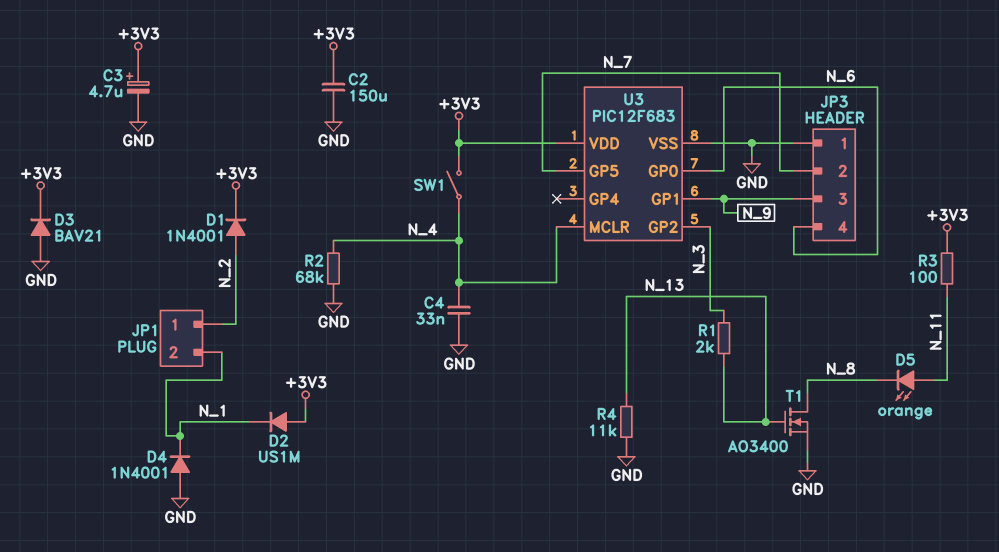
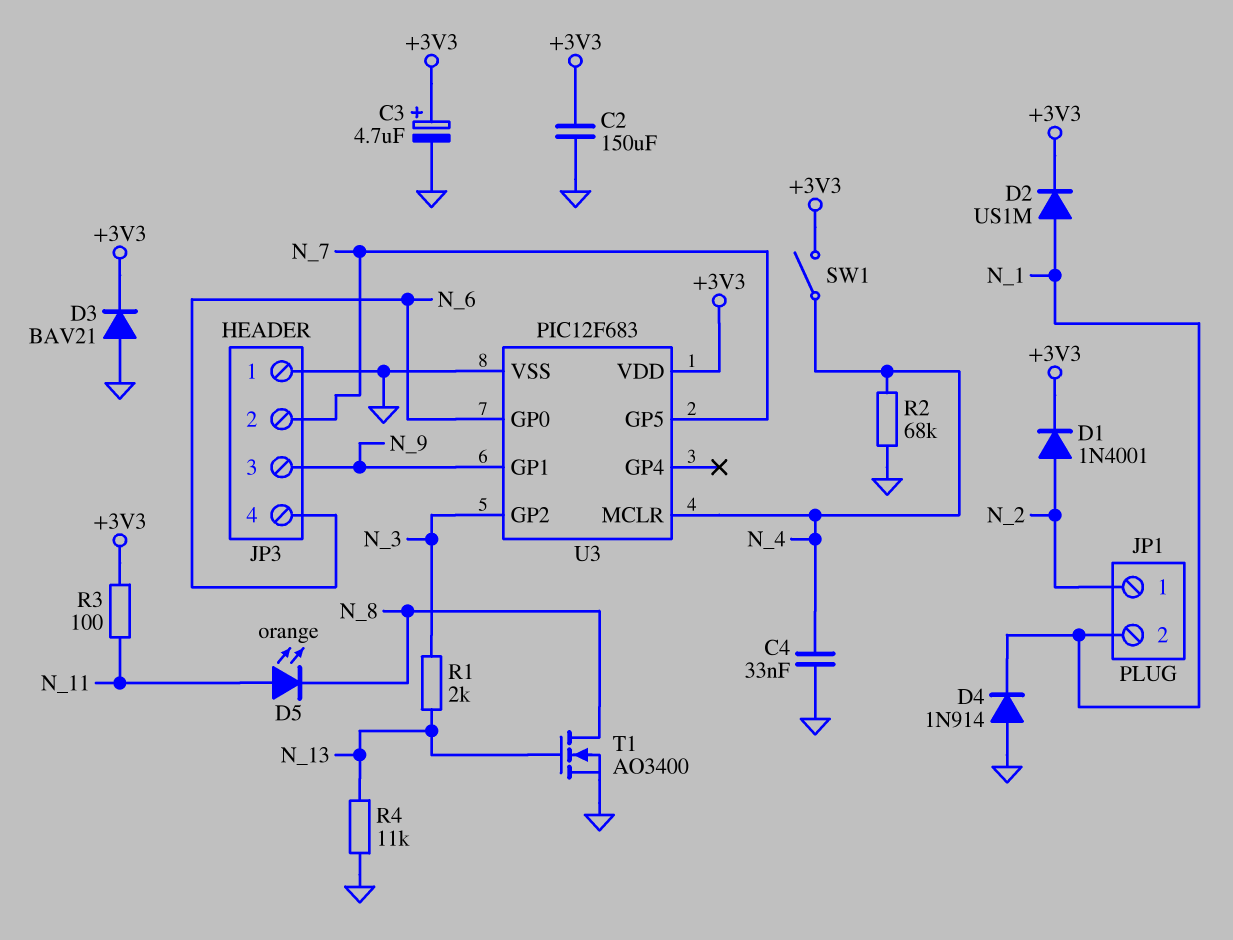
D2: diode US1M (A +3V3, K N_1) -> diode US1M (A N_1, K +3V3)
D4: diode 1N4001 (A GND, K N_1) -> diode 1N914 (A GND, K N_1)

